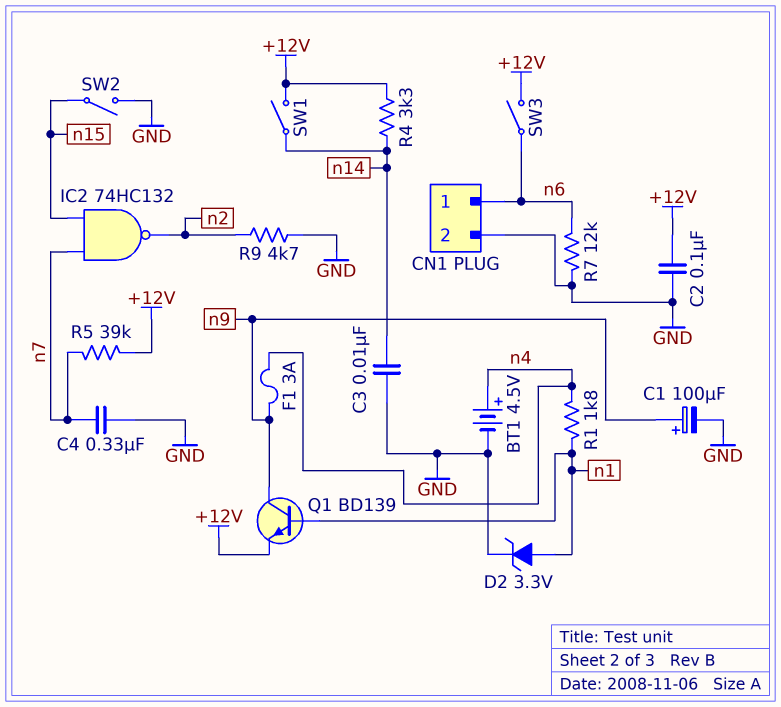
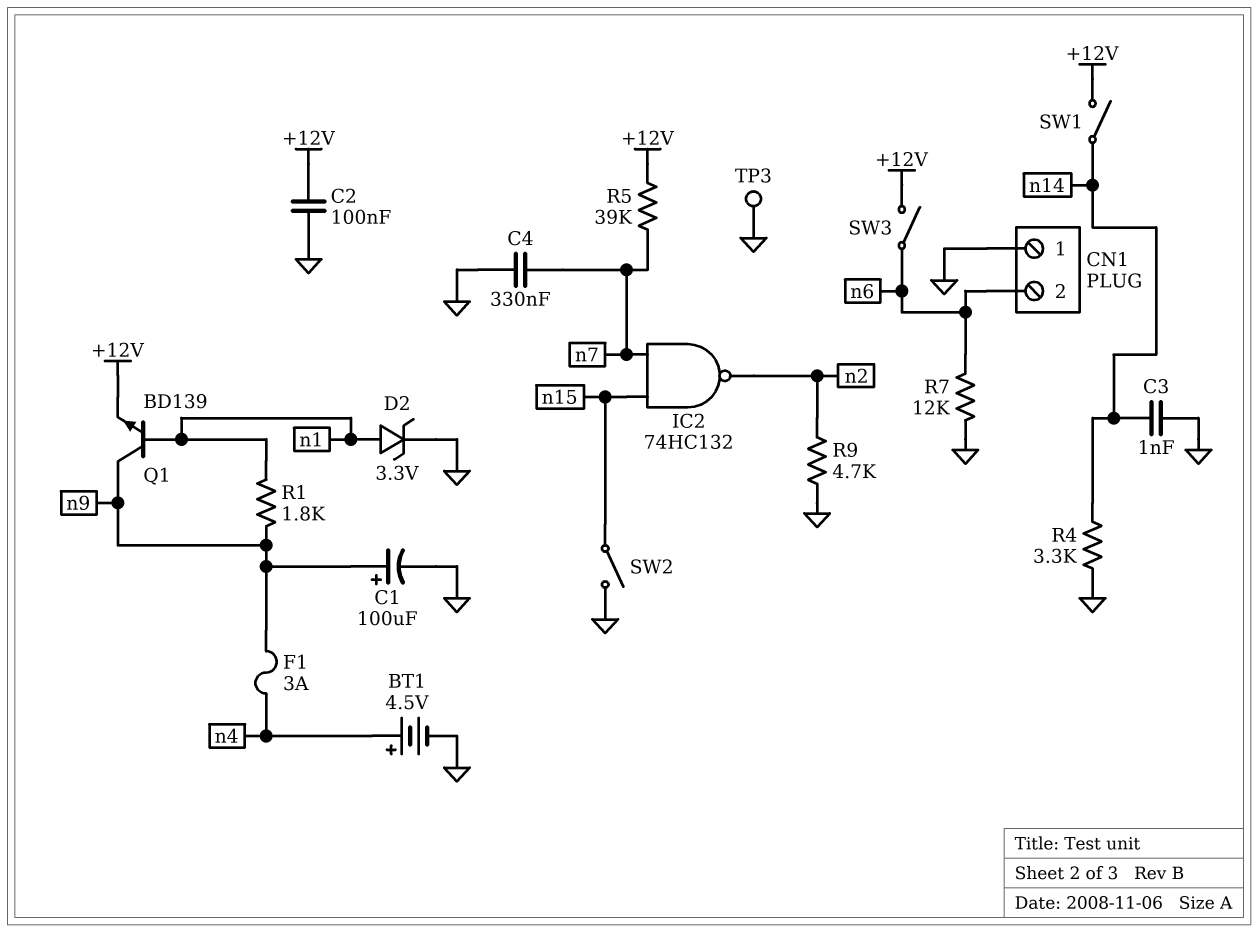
C3: 10nF (GND, n14) -> 1nF (GND, n14)
CN1 pin 1: n6 -> GND
CN1 pin 2: GND -> n6
R1: 1.8k (n1, n4) -> 1.8k (n1, n9)
R4: 3.3k (+12V, n14) -> 3.3k (GND, n14)
TP3: none -> test point (GND)

